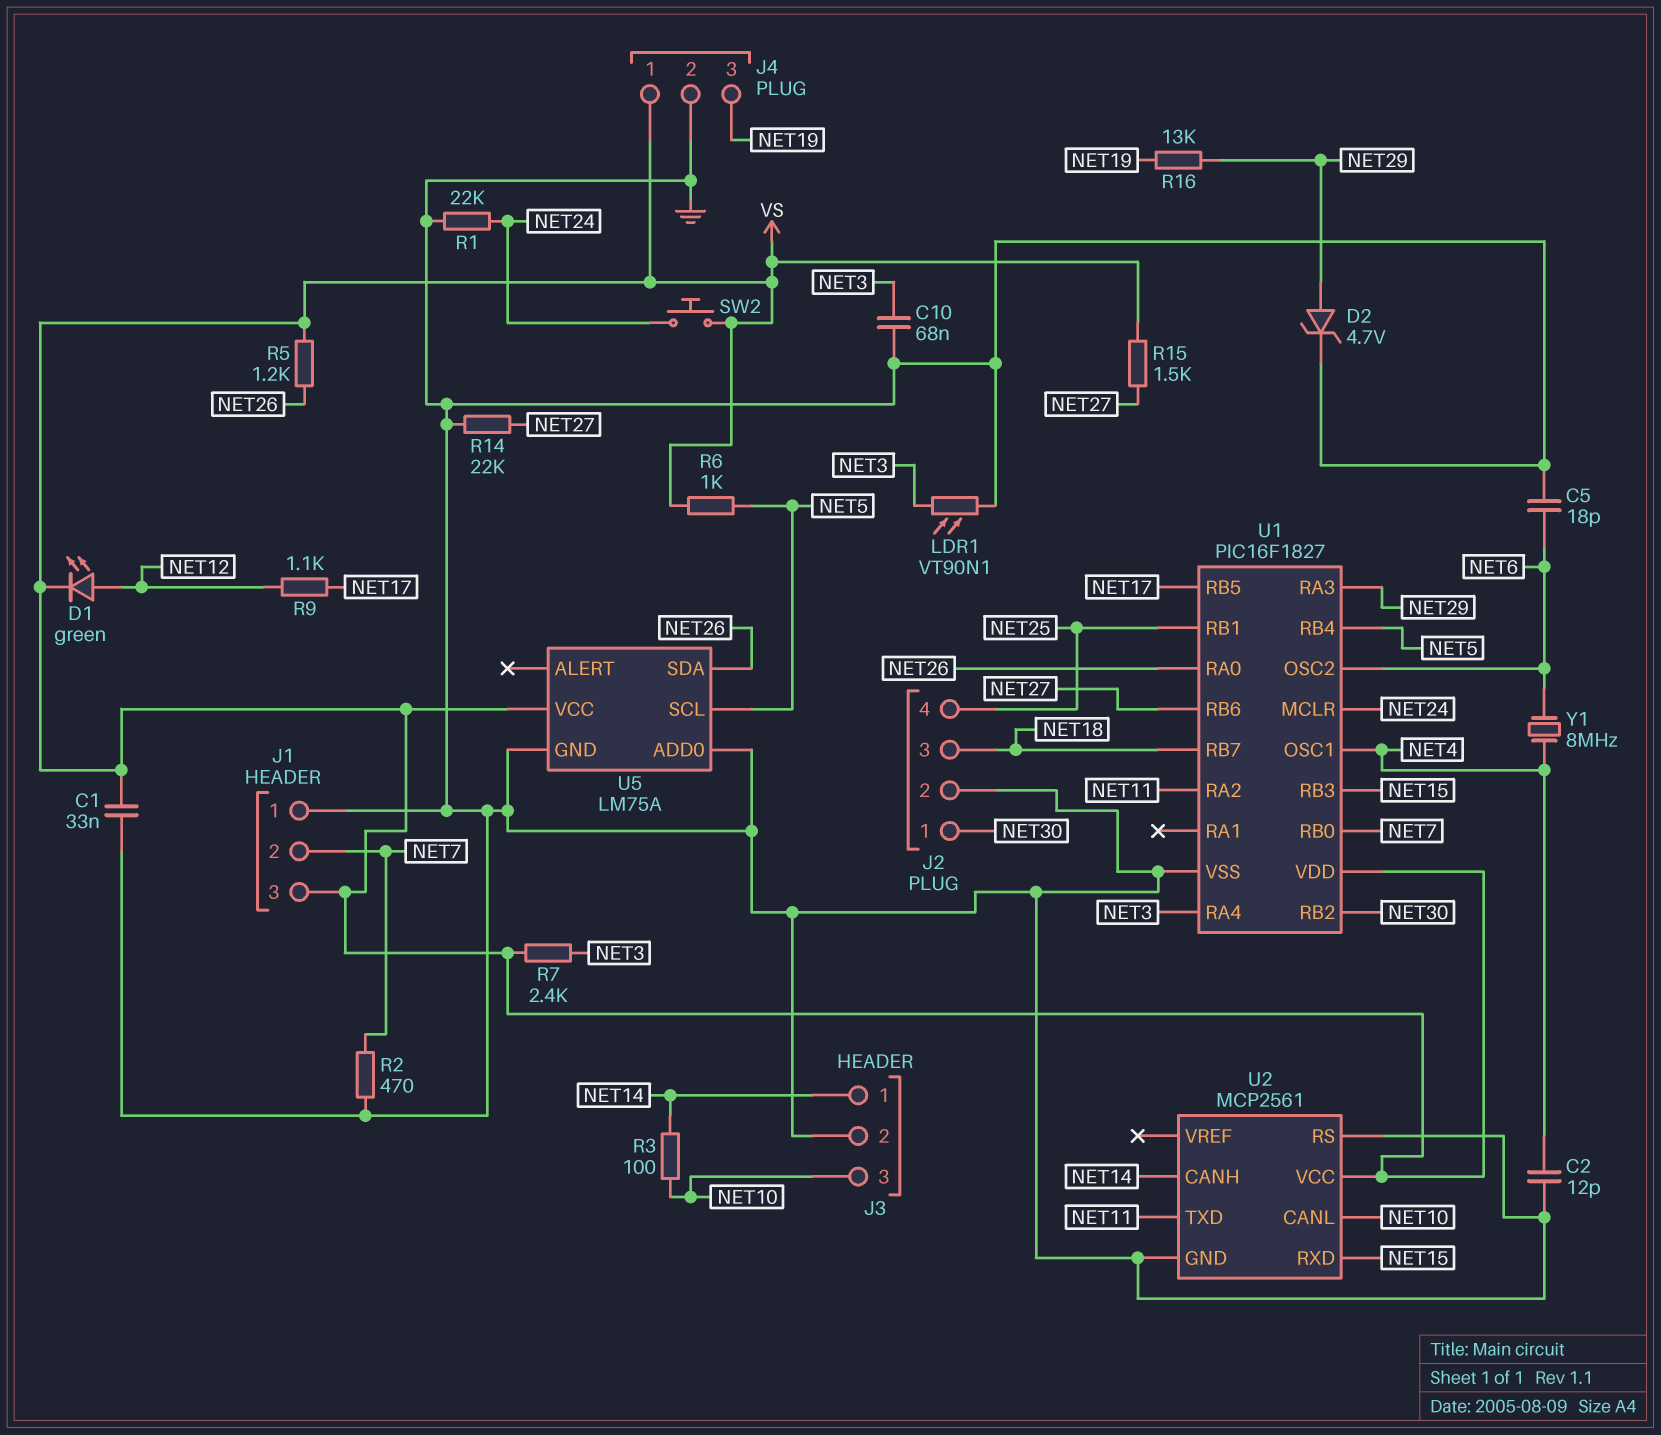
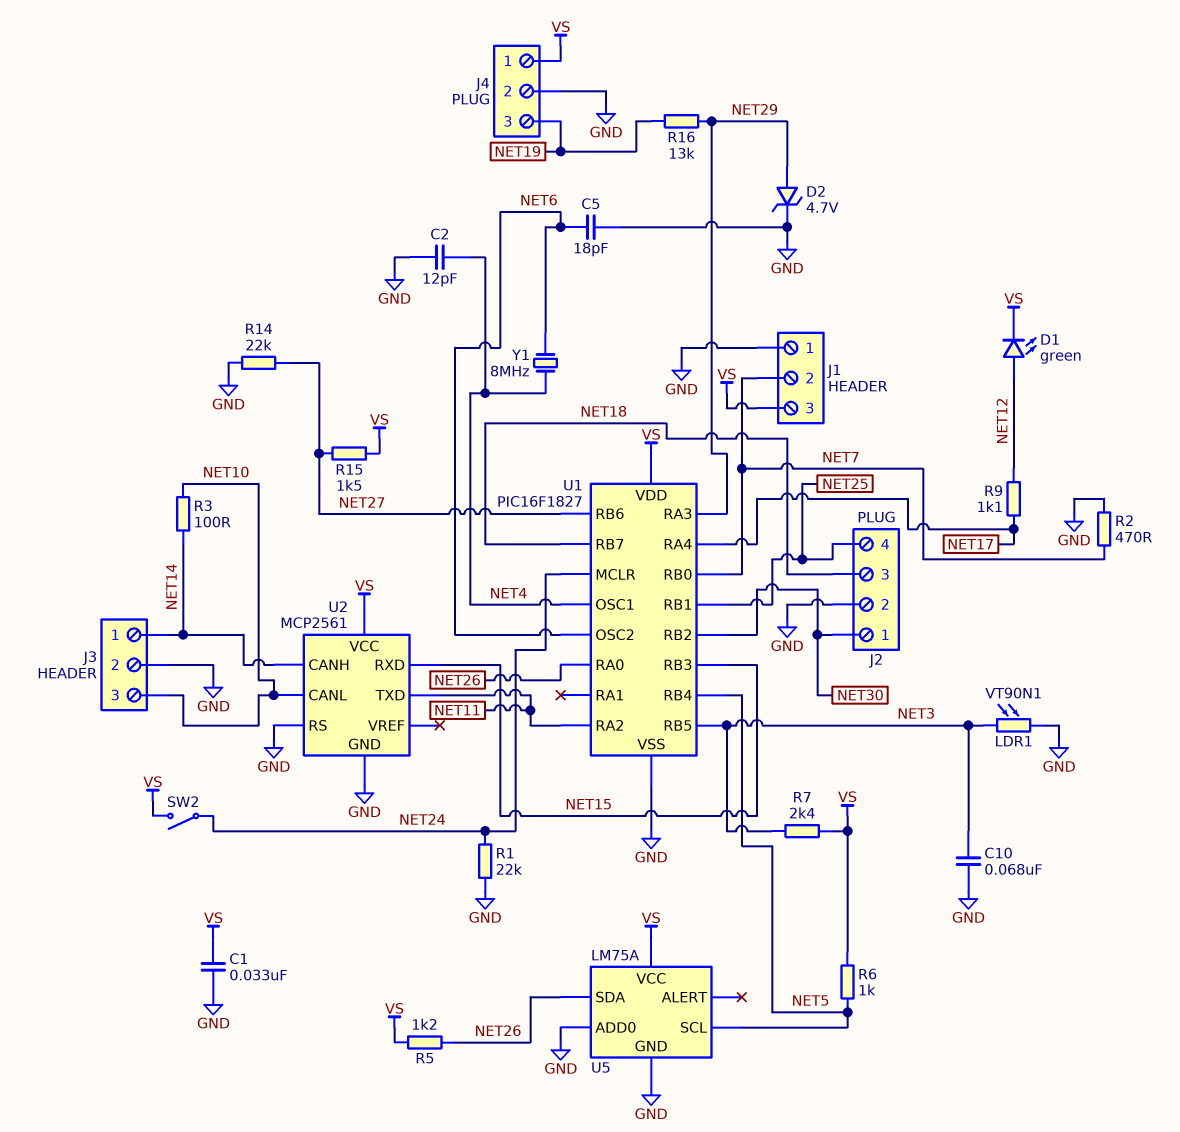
SW2: button (NET24, VS) -> switch (NET24, VS)
U1 pin RA4: NET3 -> NET17
U1 pin RB5: NET17 -> NET3

